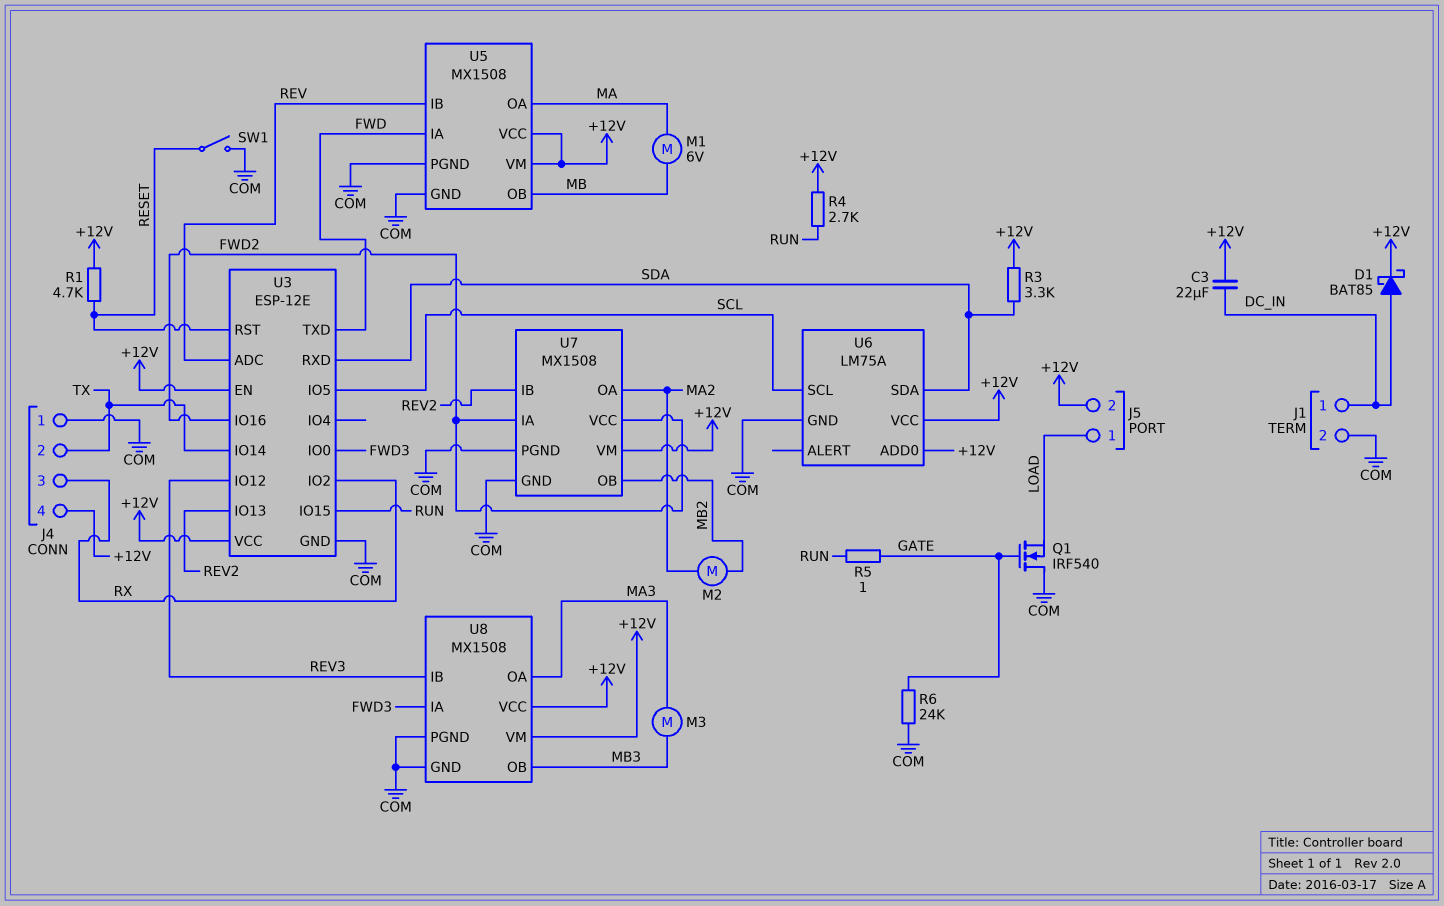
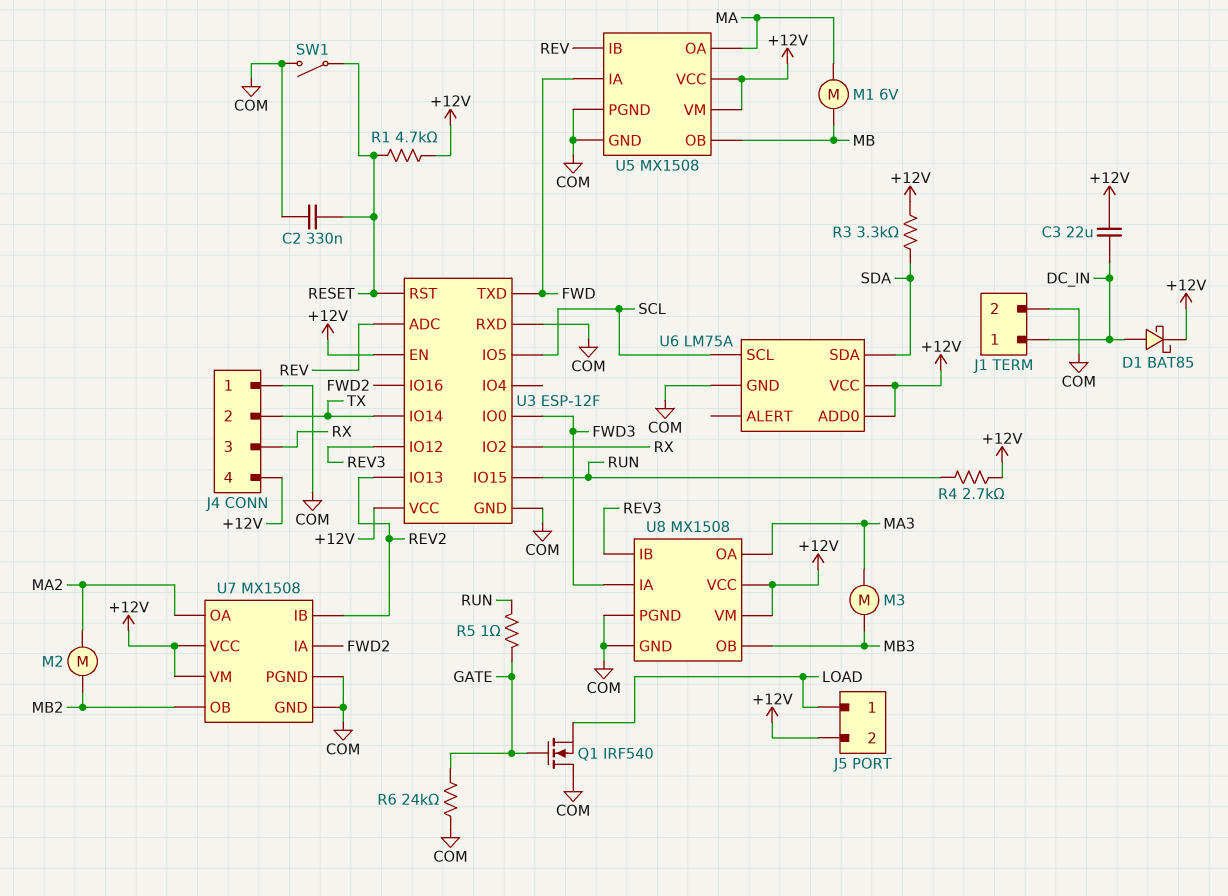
C2: none -> 330nF (COM, RESET)
U3: ESP-12E -> ESP-12F
U3 pin RXD: SDA -> COM
U7 pin VCC: FWD2 -> +12V

